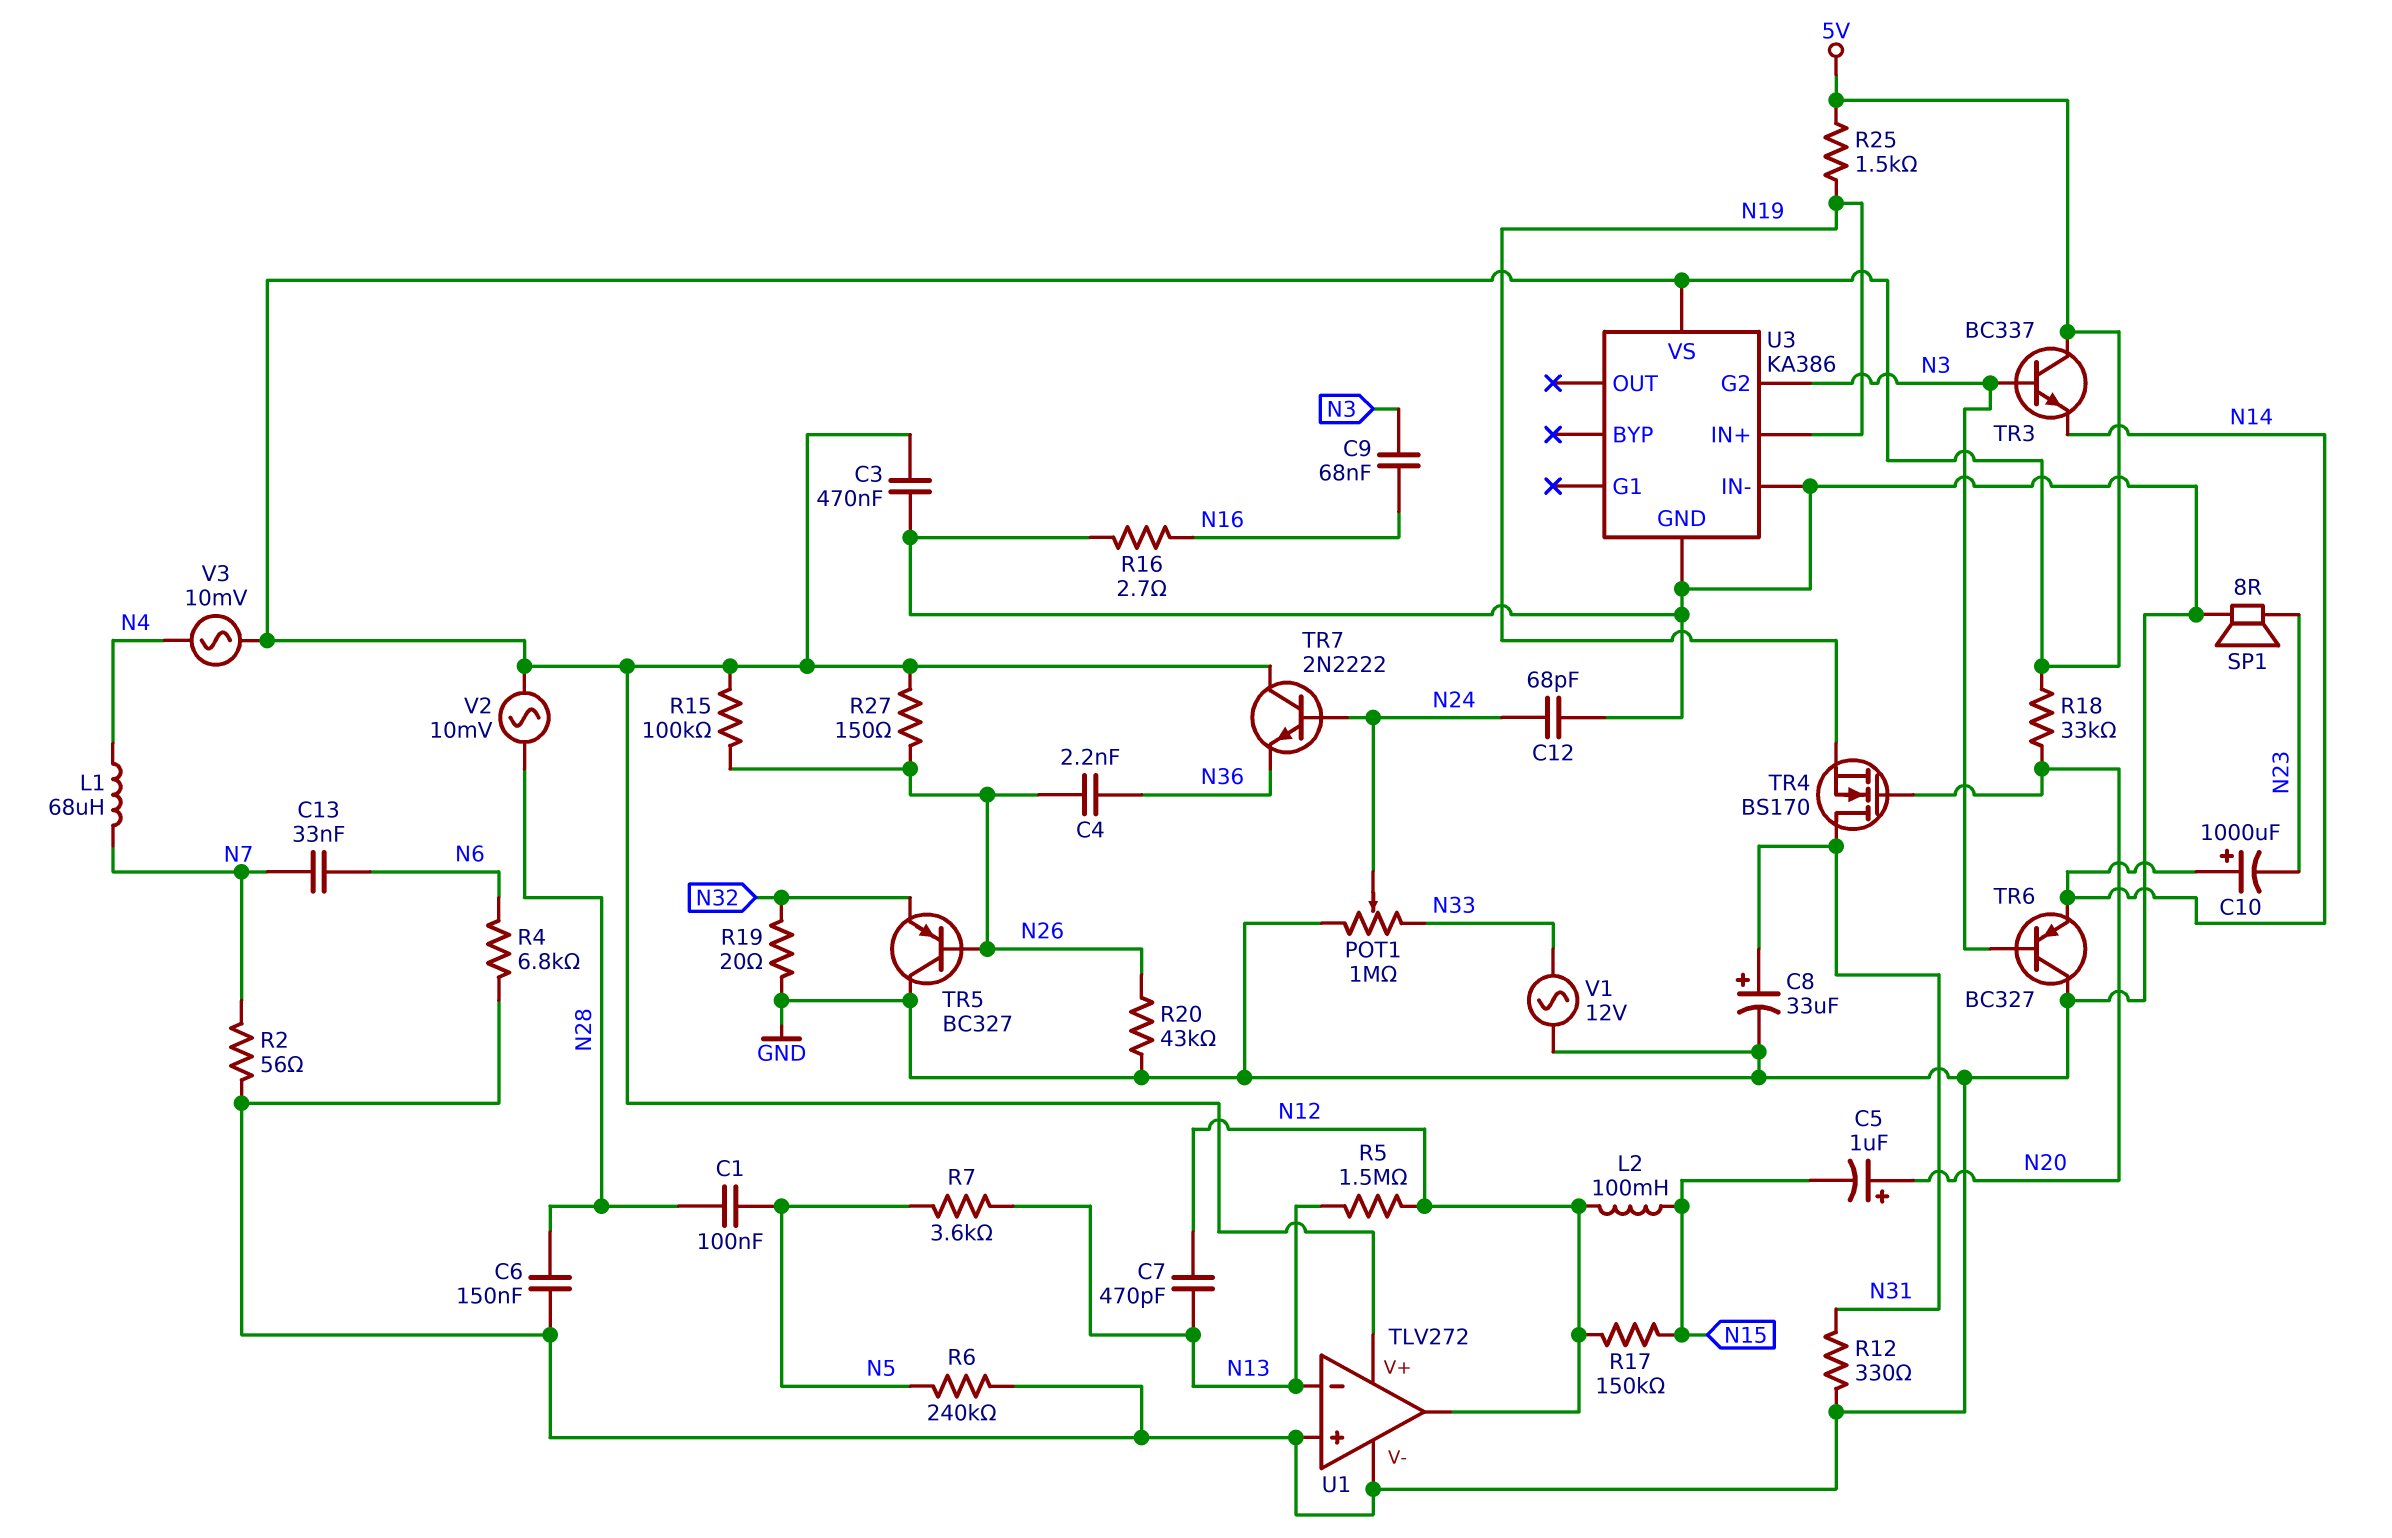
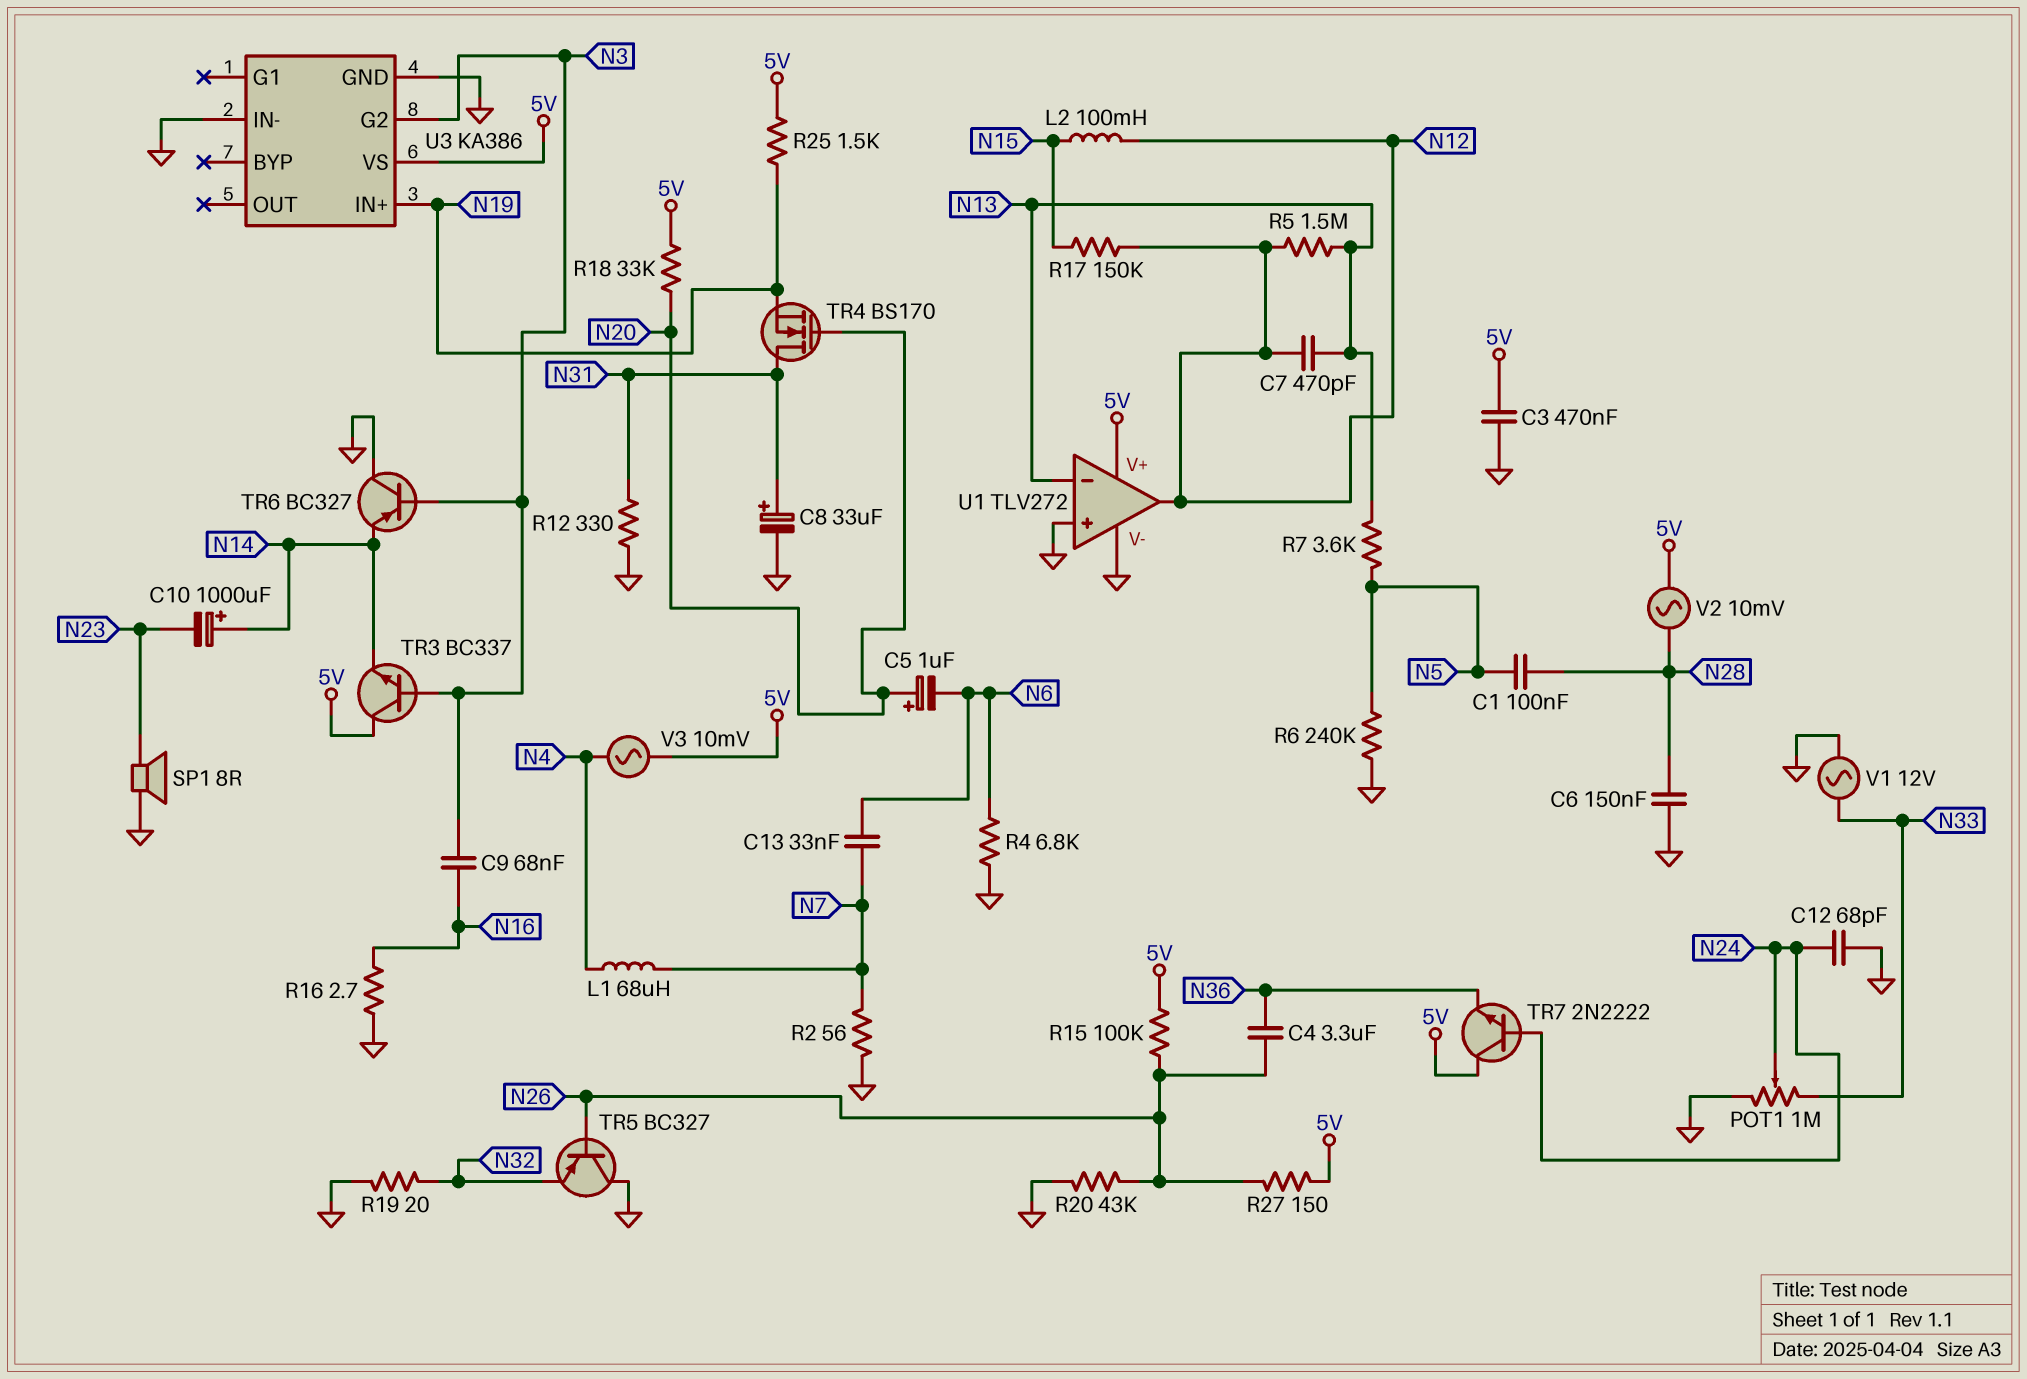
C4: 2.2nF (N26, N36) -> 3.3uF (N26, N36)
C5: 1uF (plus N20, minus N15) -> 1uF (plus N20, minus N6)

